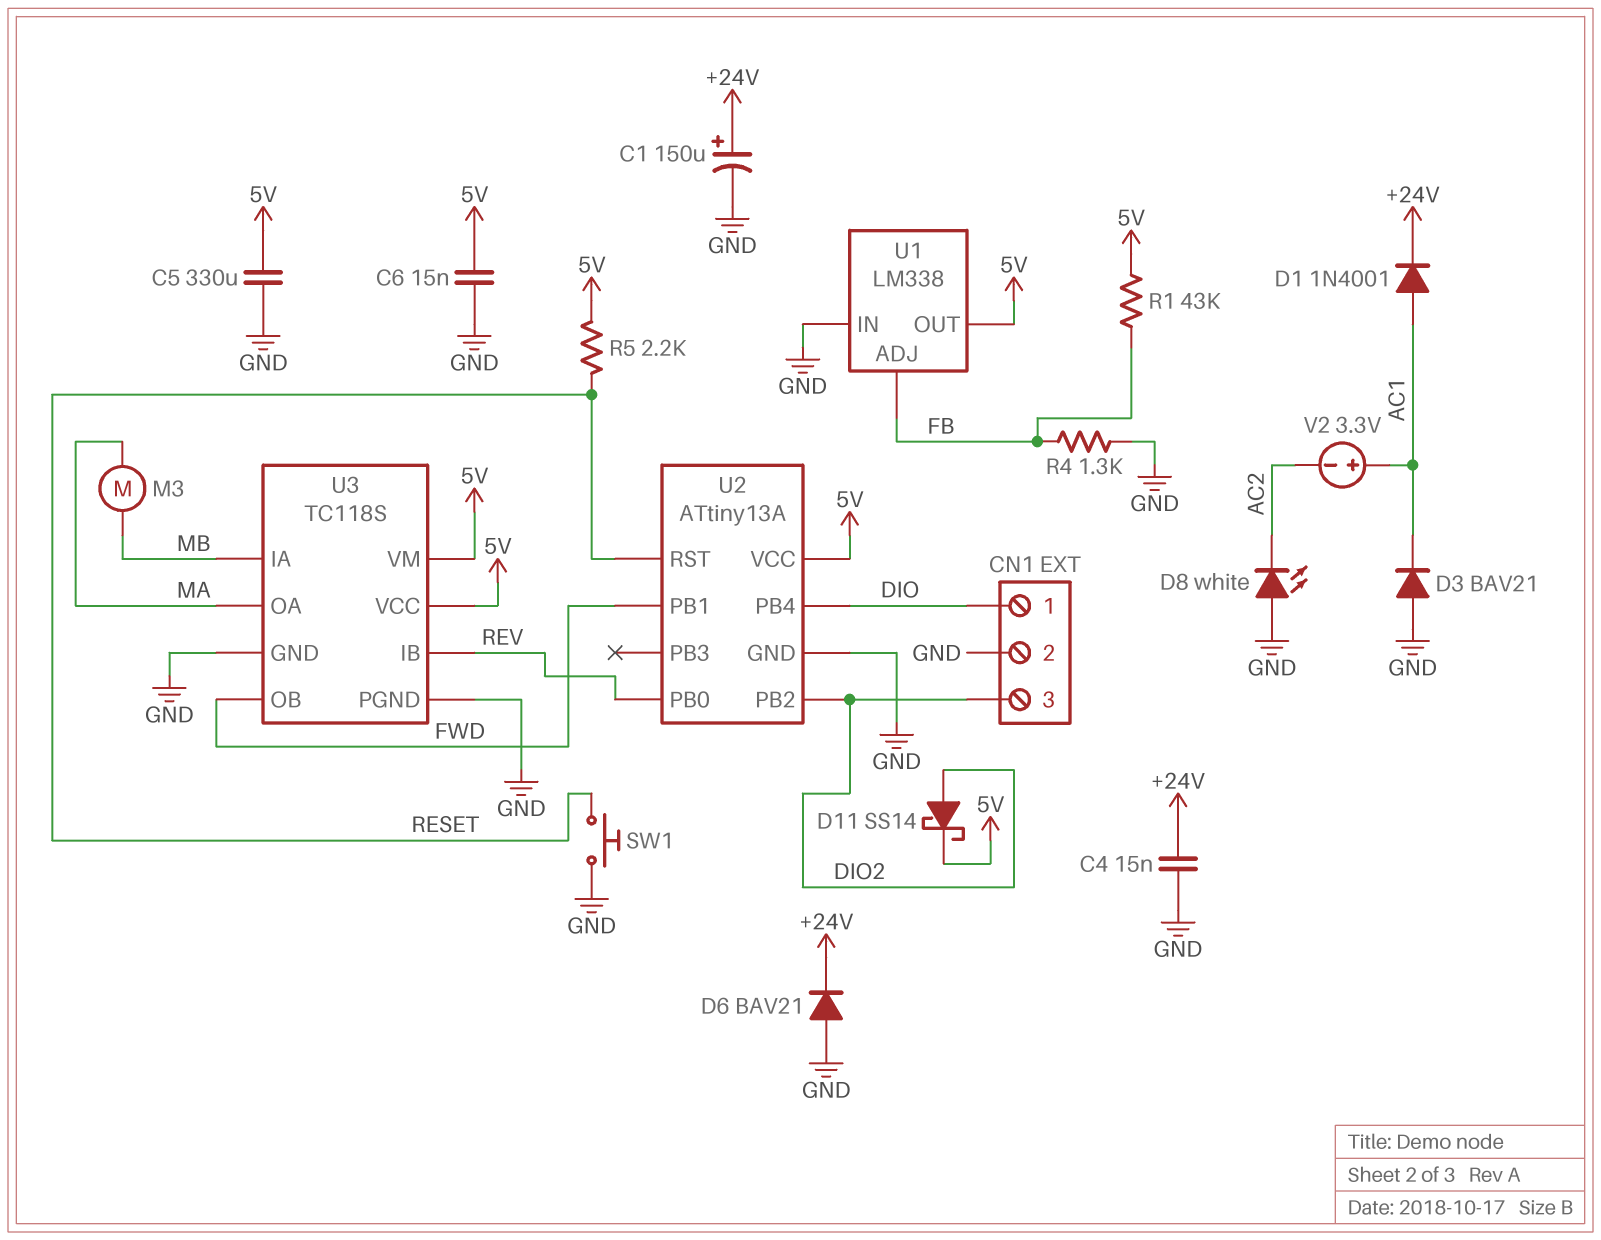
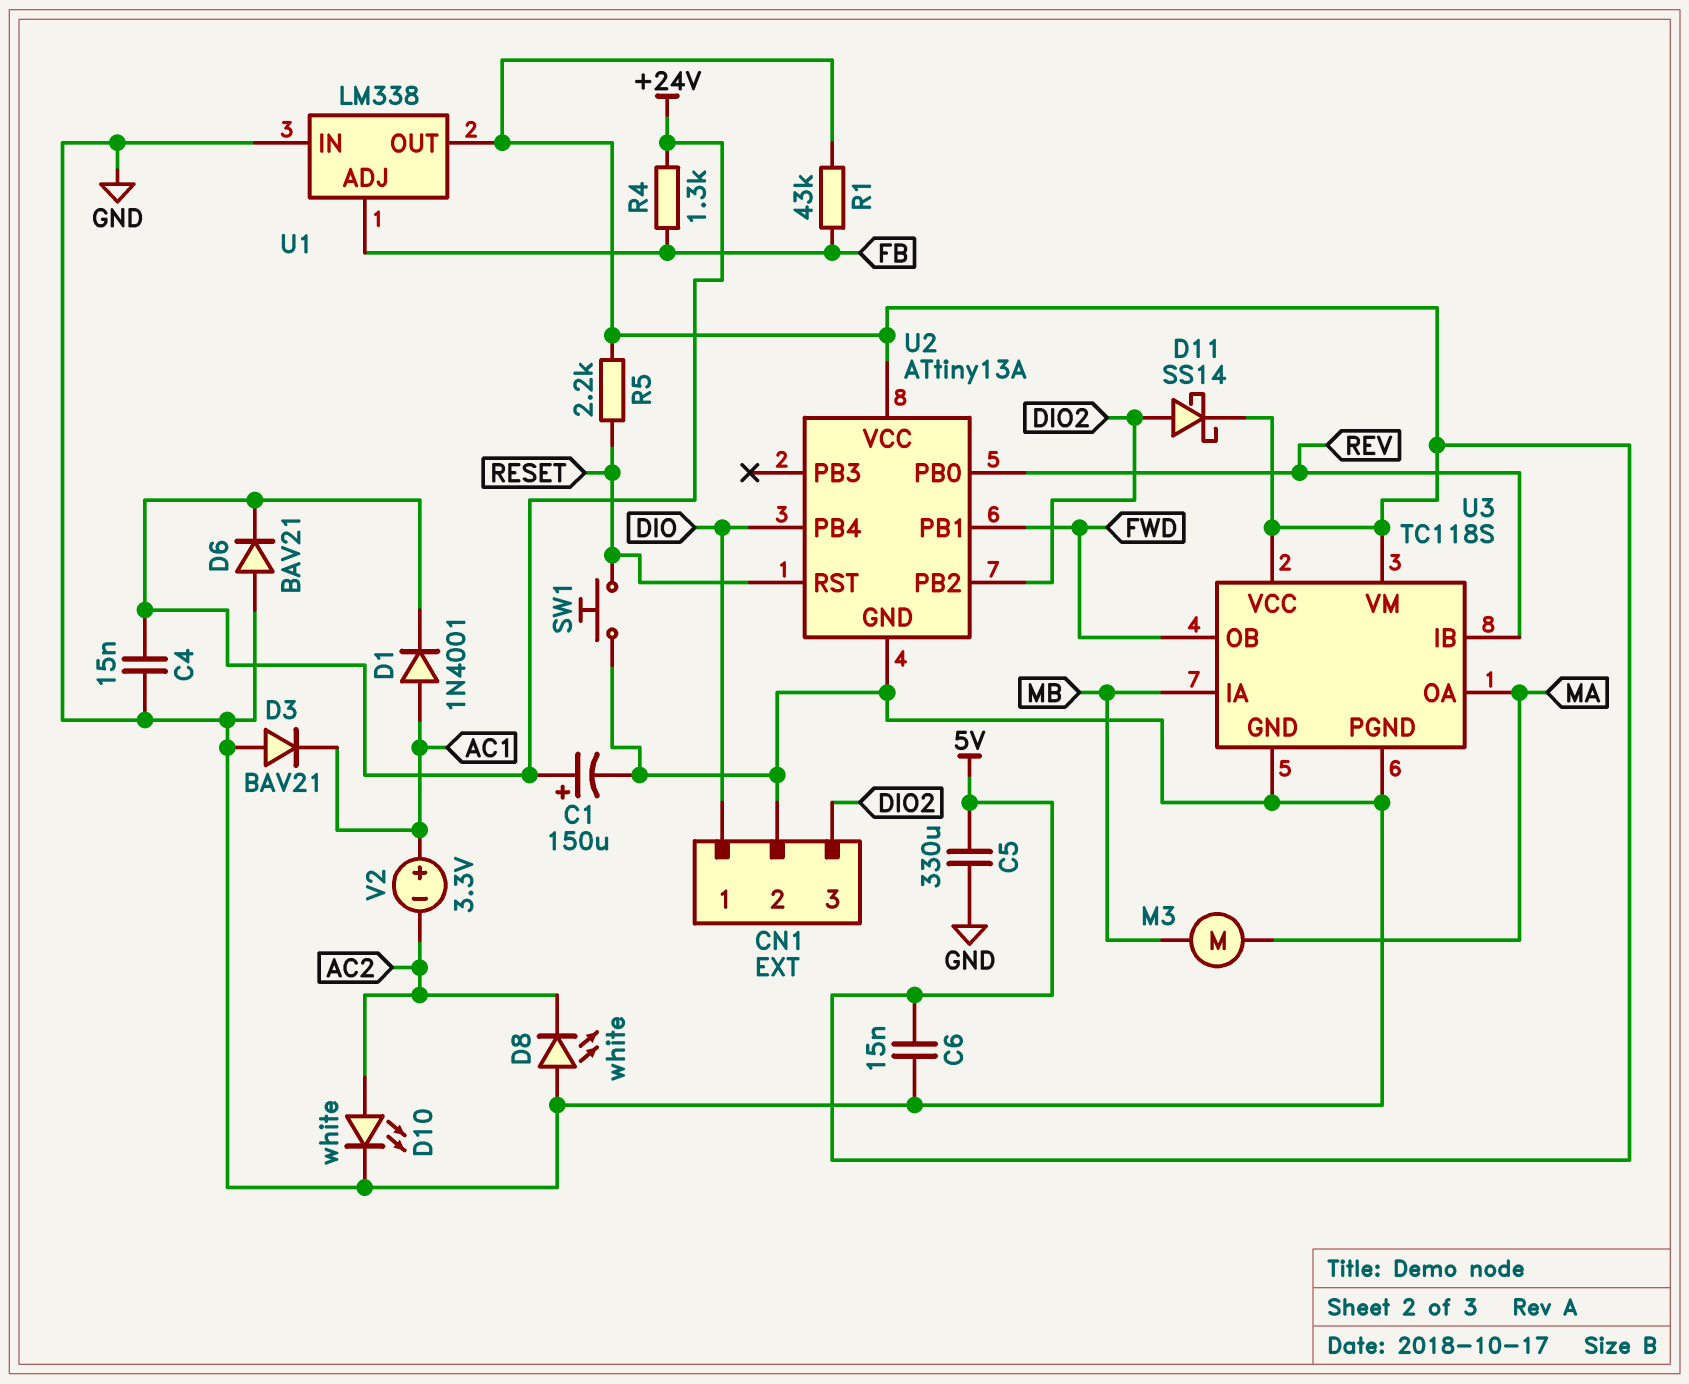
D10: none -> LED white (A AC2, K GND)
R4: 1.3k (FB, GND) -> 1.3k (+24V, FB)

